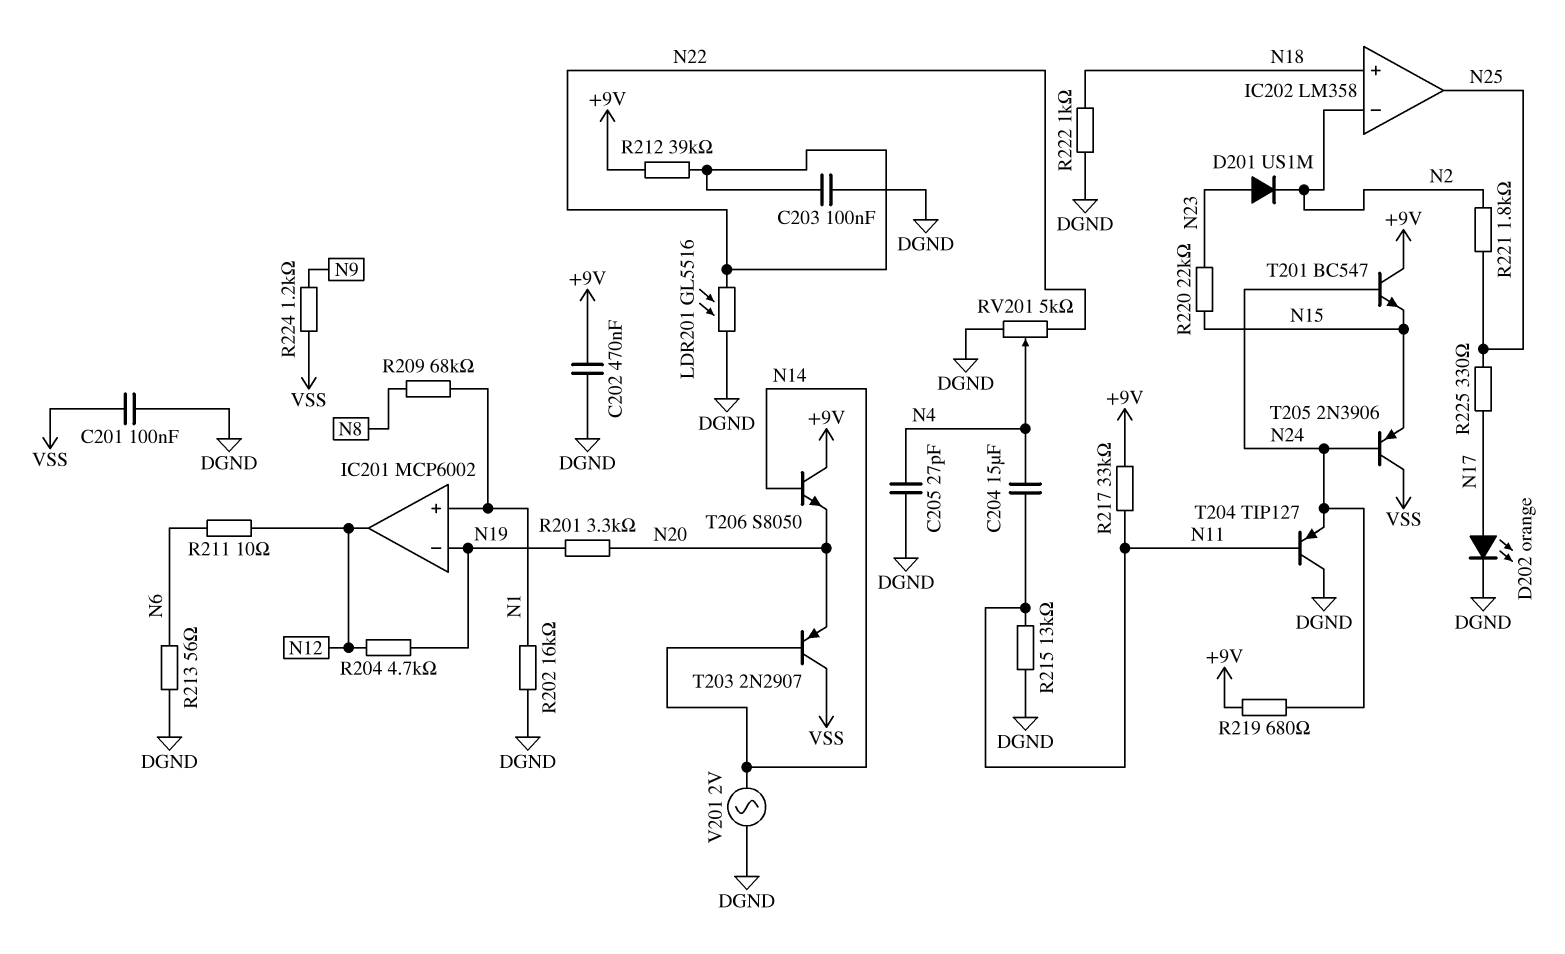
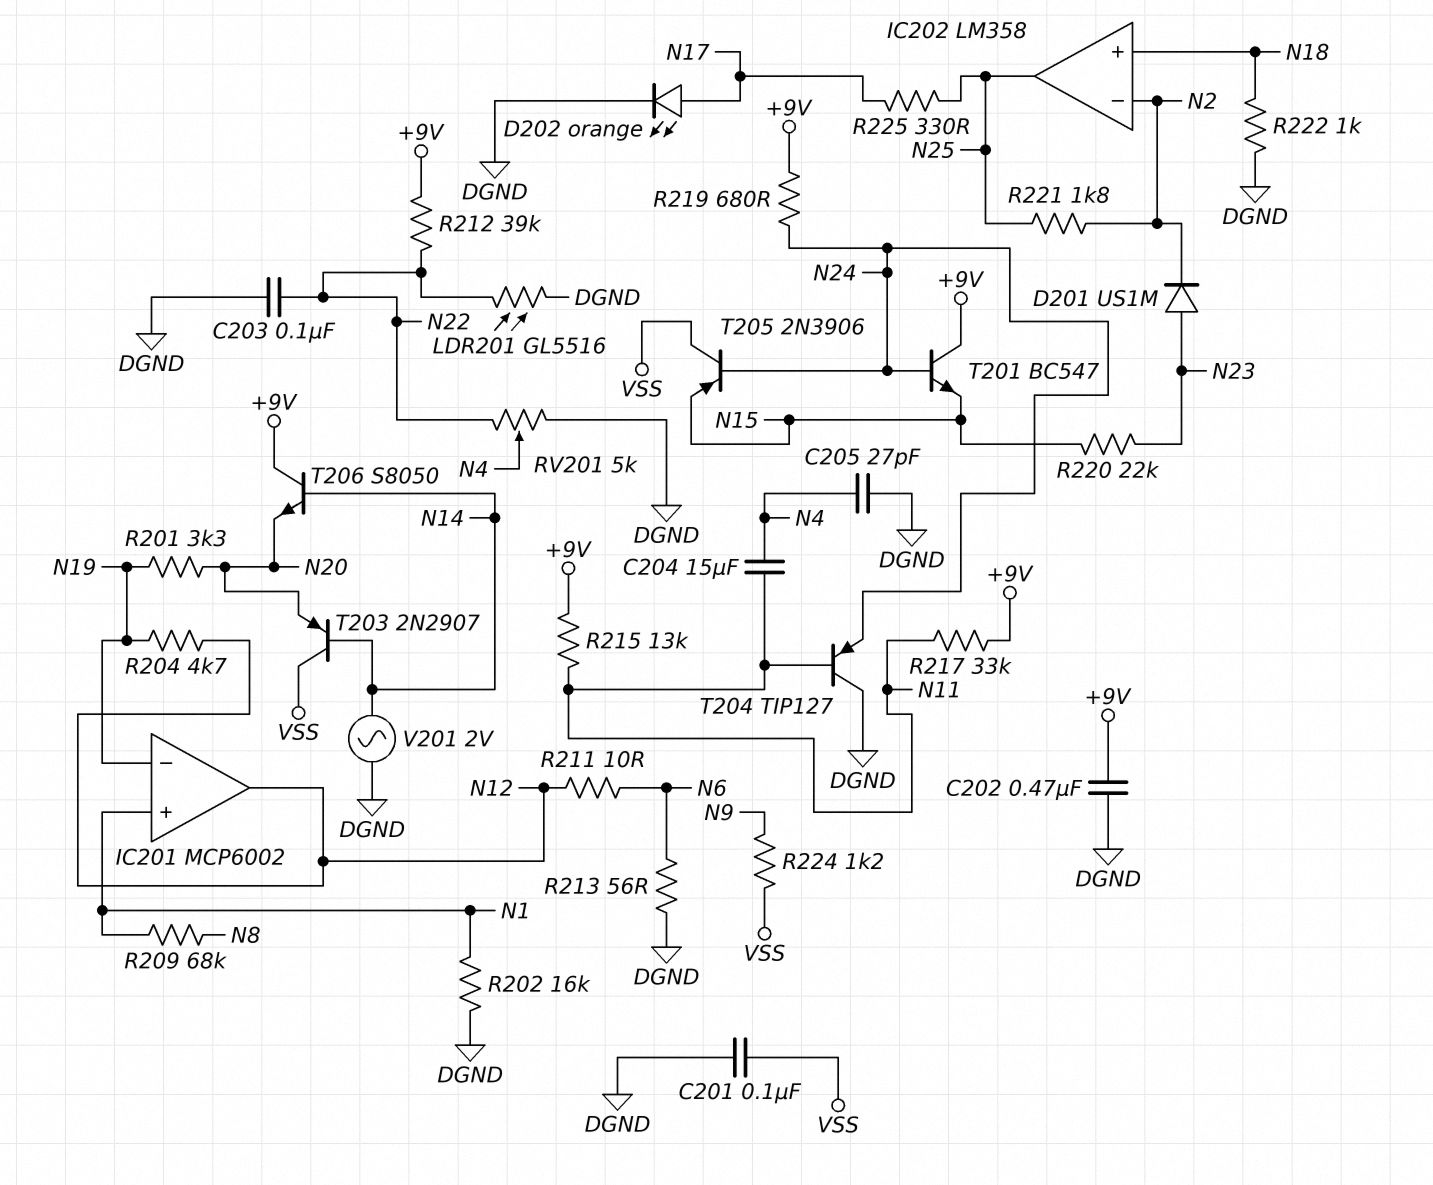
R215: 13k (DGND, N11) -> 13k (+9V, N11)

